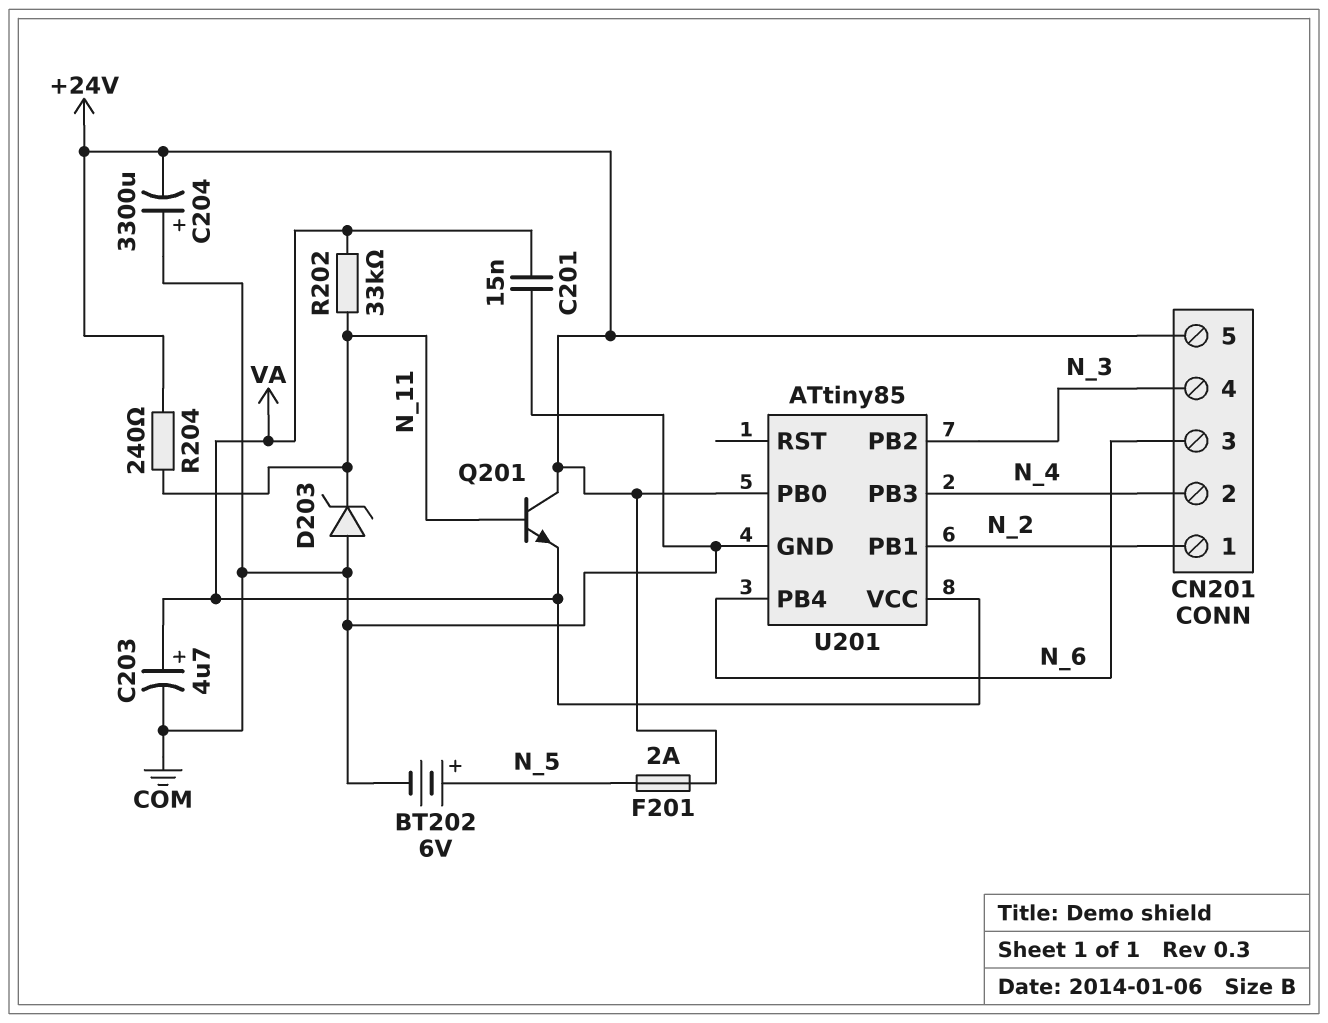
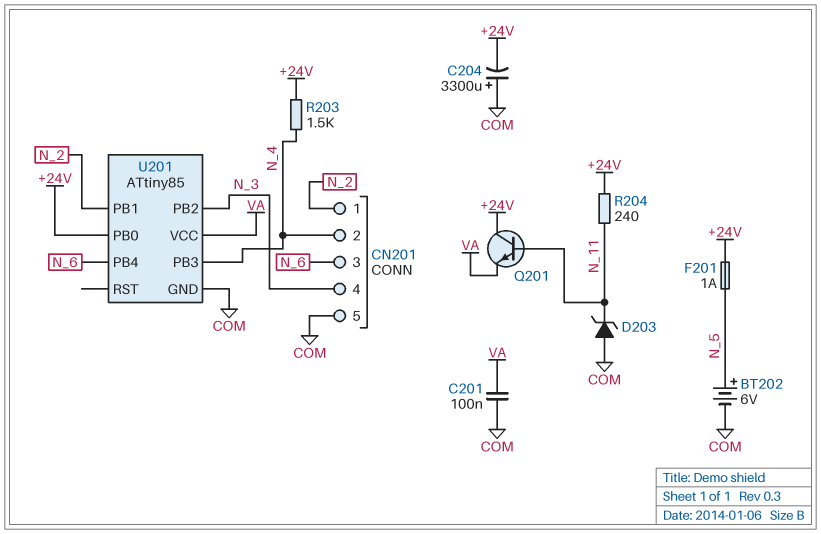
C201: 15nF (COM, VA) -> 100nF (COM, VA)
C203: 4.7uF (plus VA, minus COM) -> none
CN201 pin 5: +24V -> COM
F201: 2A (+24V, N_5) -> 1A (+24V, N_5)
R202: 33k (N_11, VA) -> none
R203: none -> 1.5k (+24V, N_4)

